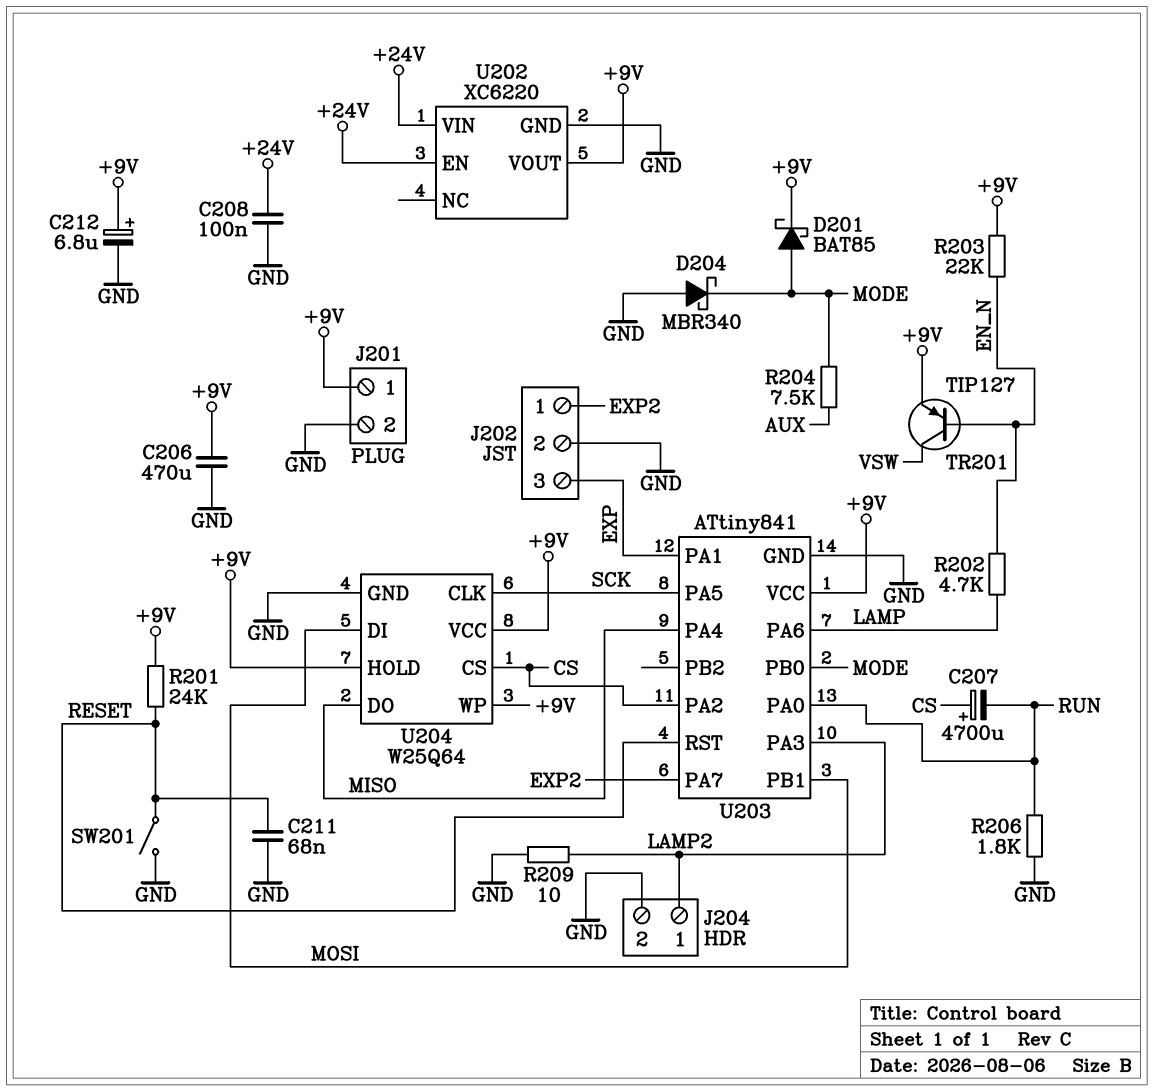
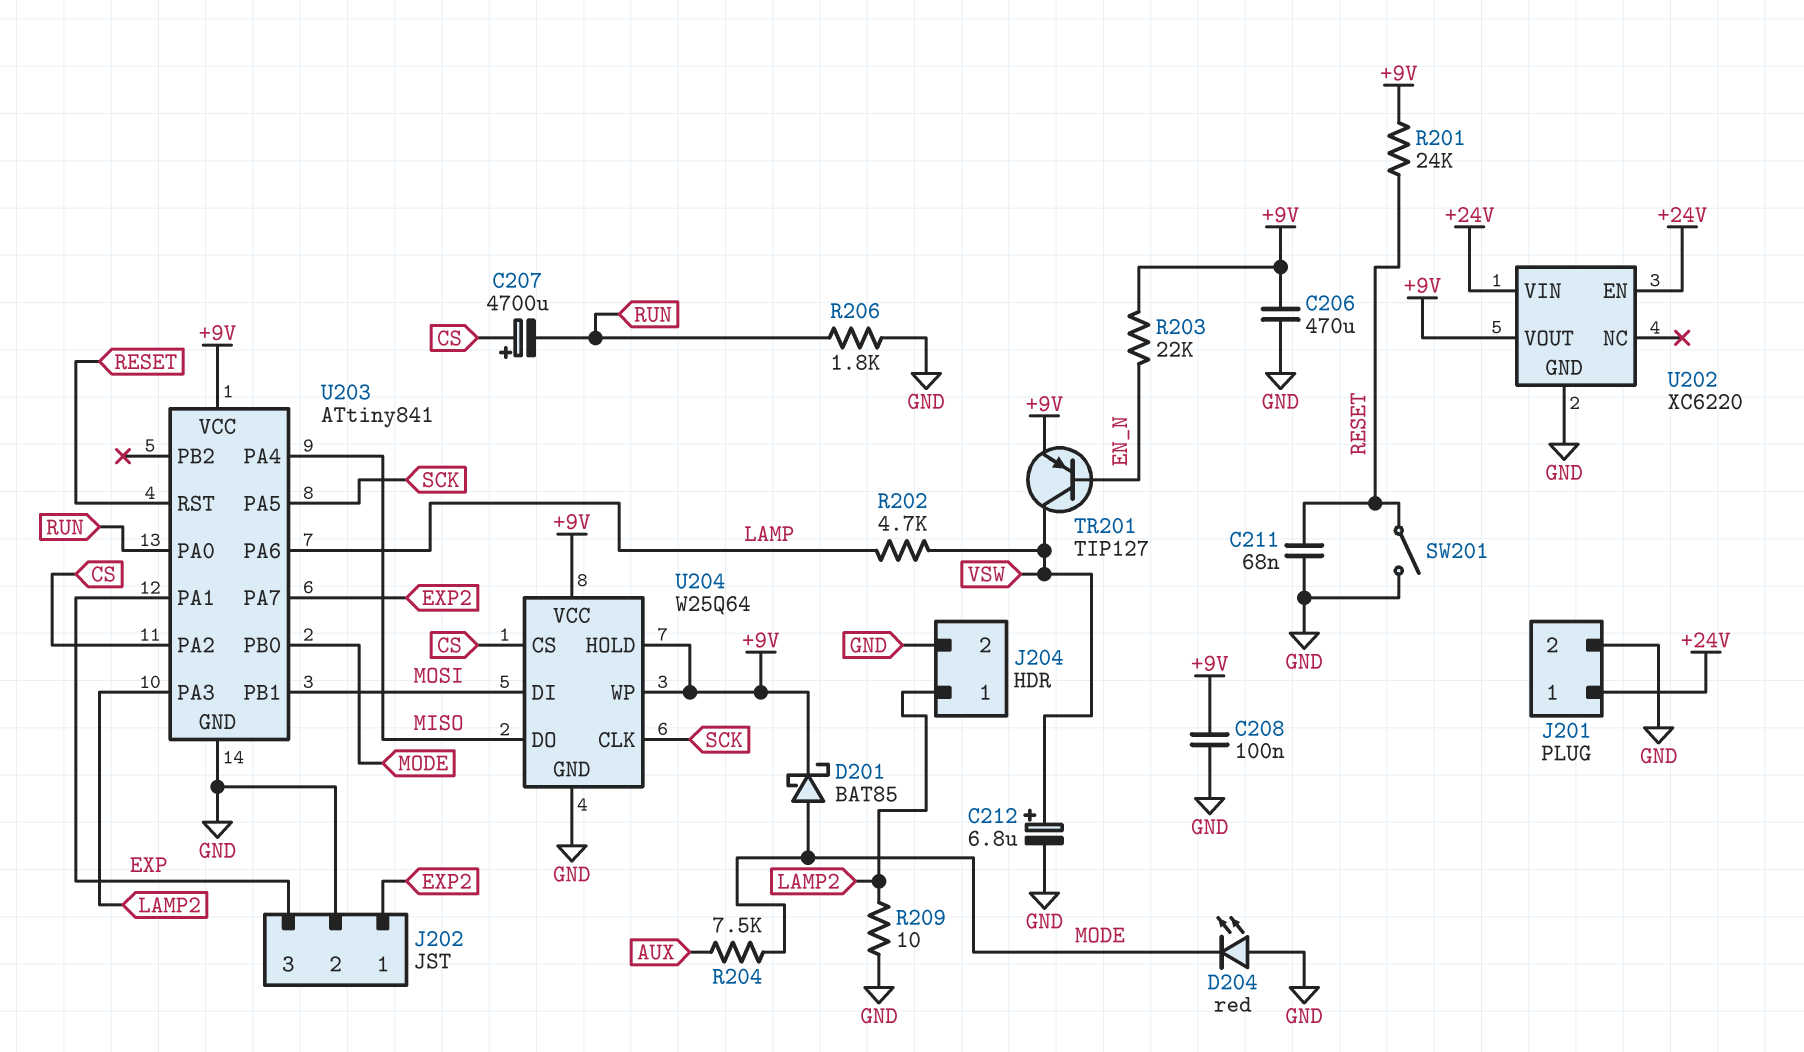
C208: 100nF (+24V, GND) -> 100nF (+9V, GND)
C212: 6.8uF (plus +9V, minus GND) -> 6.8uF (plus VSW, minus GND)
D204: schottky MBR340 (A GND, K MODE) -> LED red (A GND, K MODE)
J201 pin 1: +9V -> +24V
R202: 4.7k (EN_N, LAMP) -> 4.7k (LAMP, VSW)

